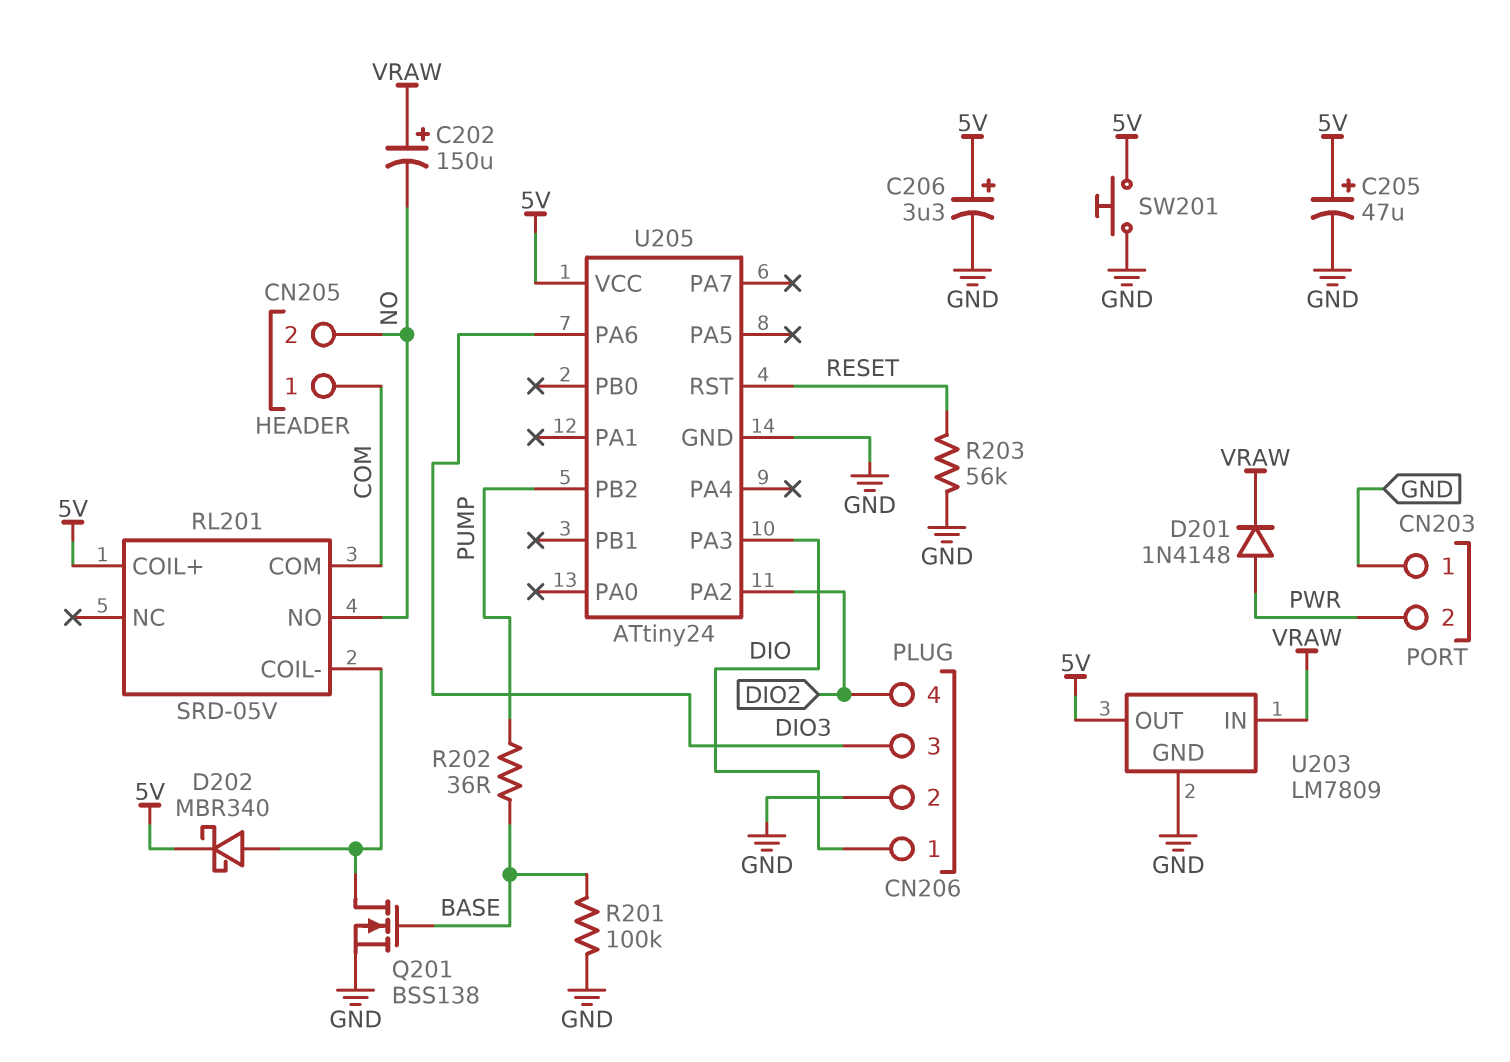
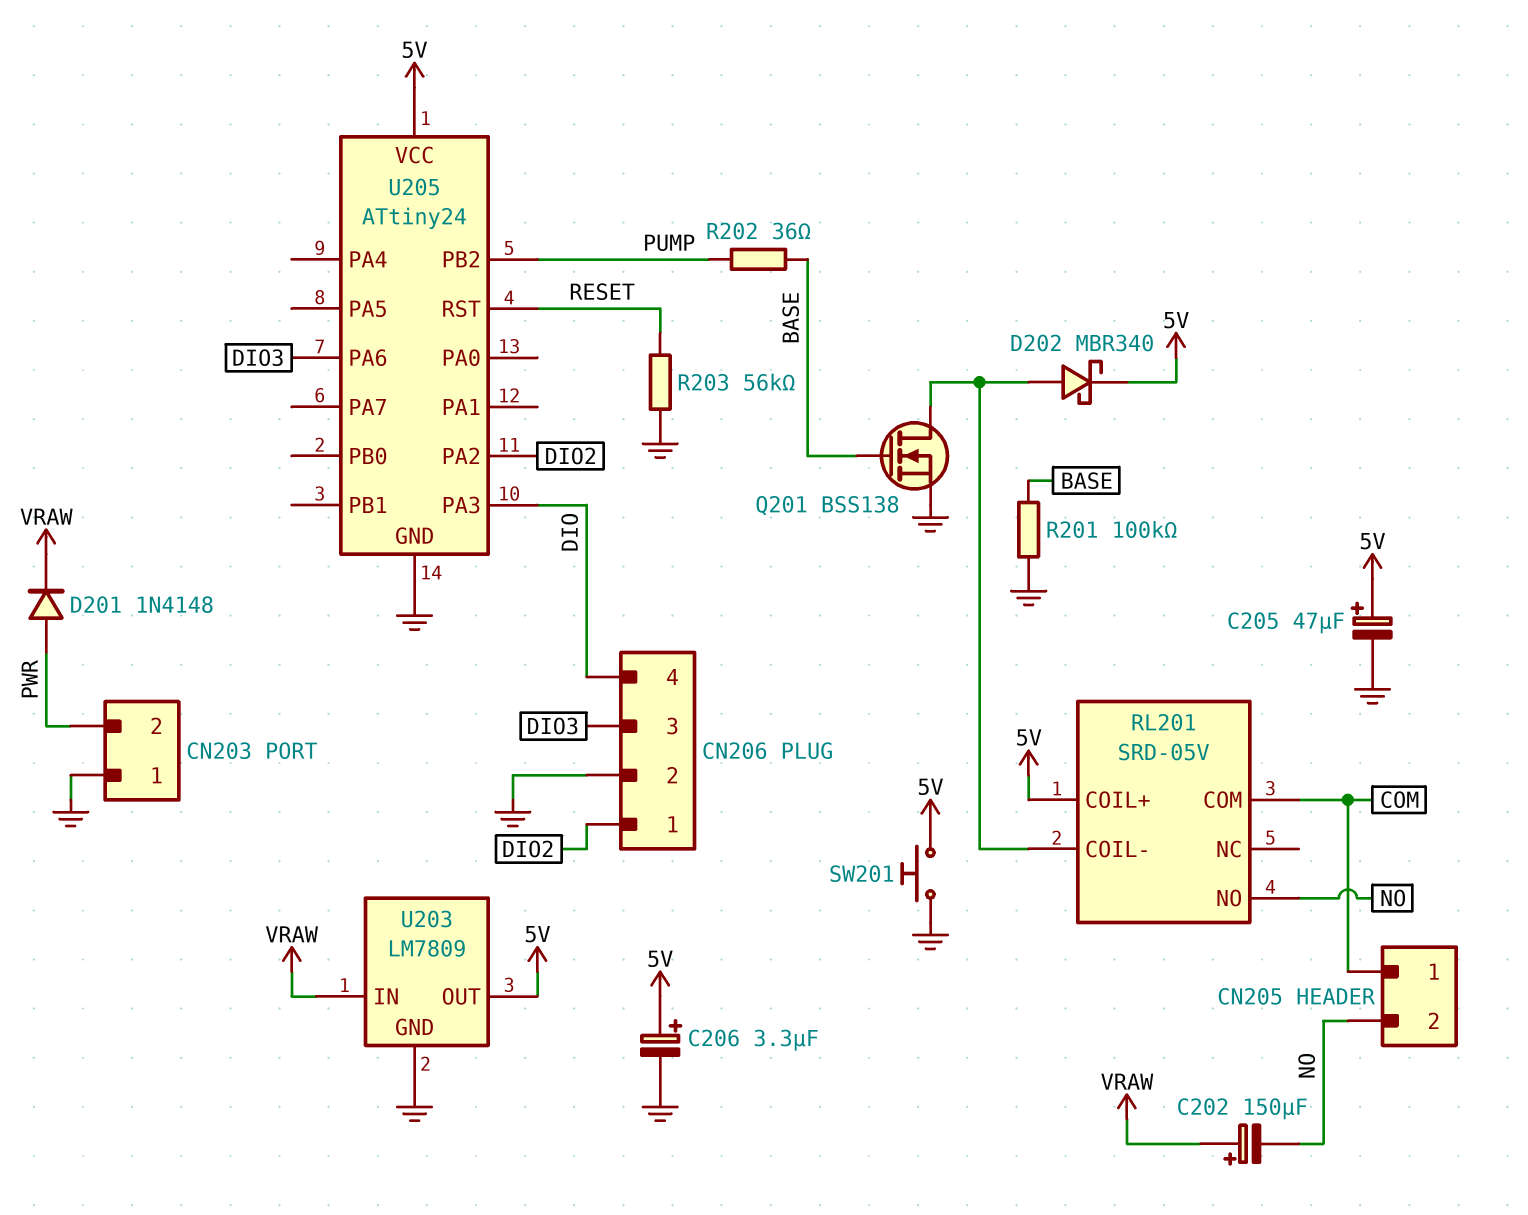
CN206 pin 1: DIO -> DIO2
CN206 pin 4: DIO2 -> DIO

